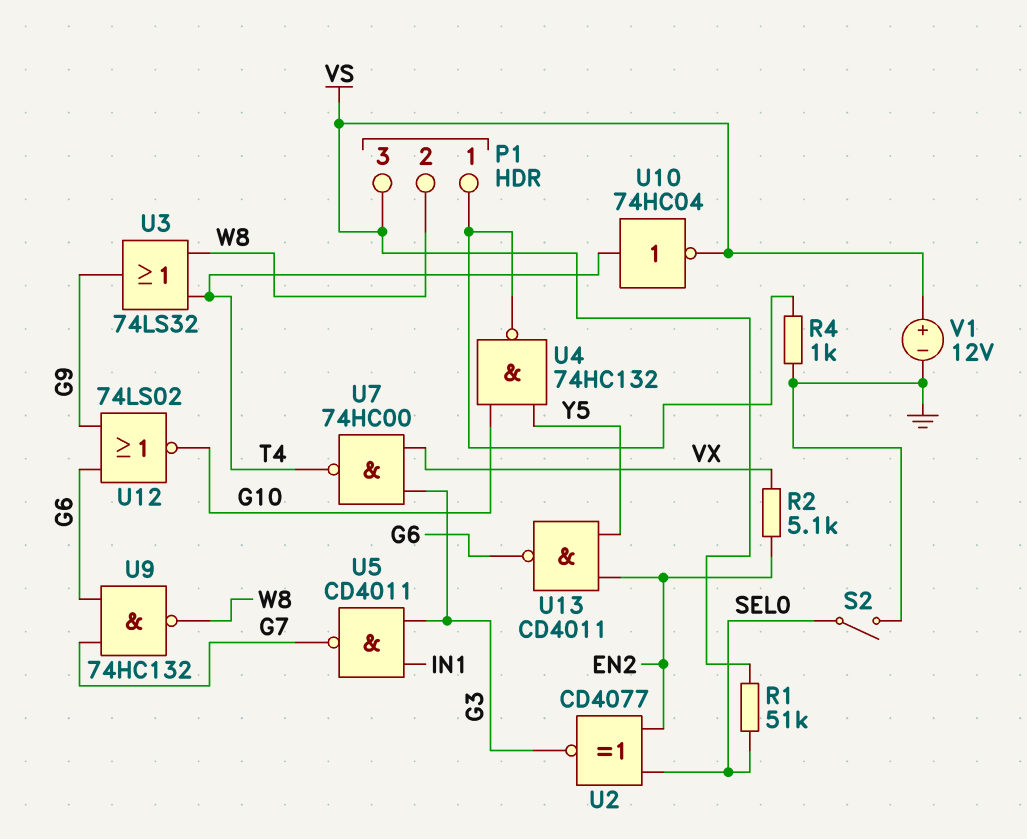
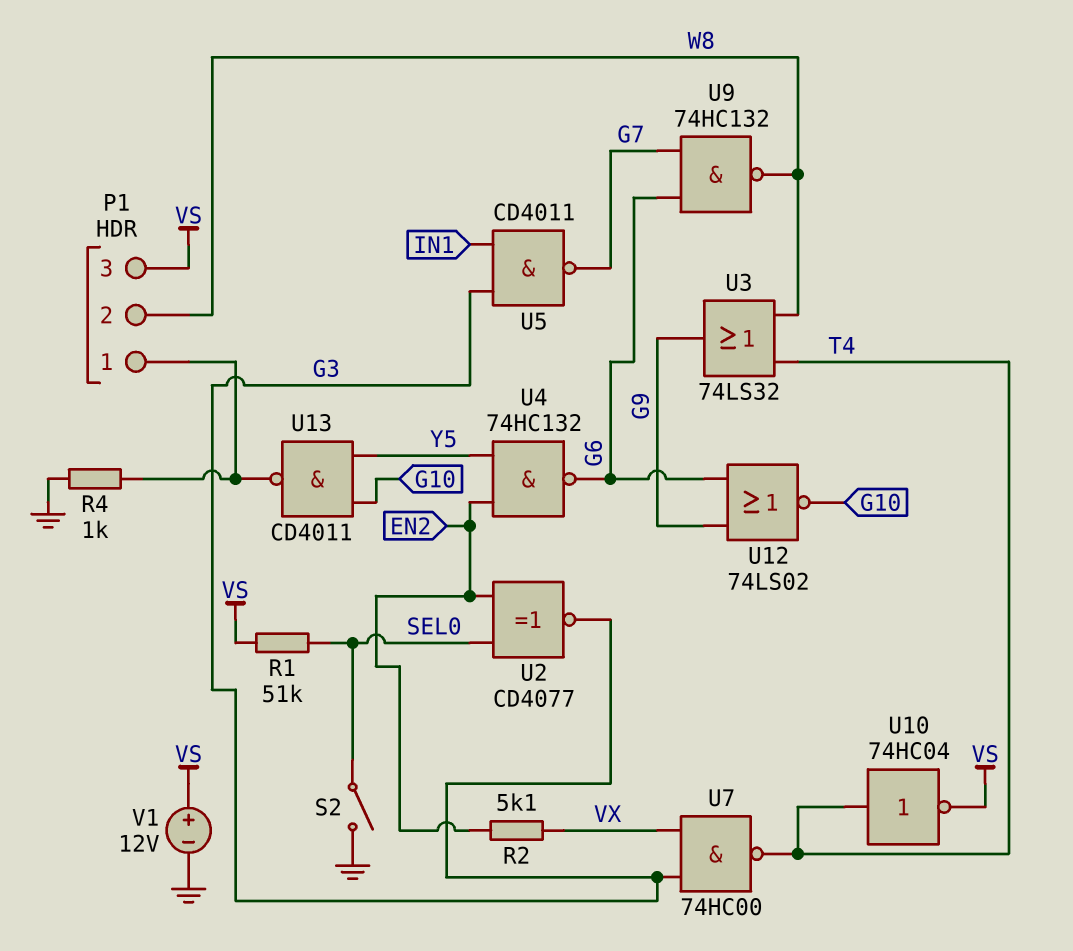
U4: NAND 74HC132 (in G10, in Y5, out P1/1) -> NAND 74HC132 (in EN2, in Y5, out G6)
U13: NAND CD4011 (in EN2, in Y5, out G6) -> NAND CD4011 (in G10, in Y5, out P1/1)

